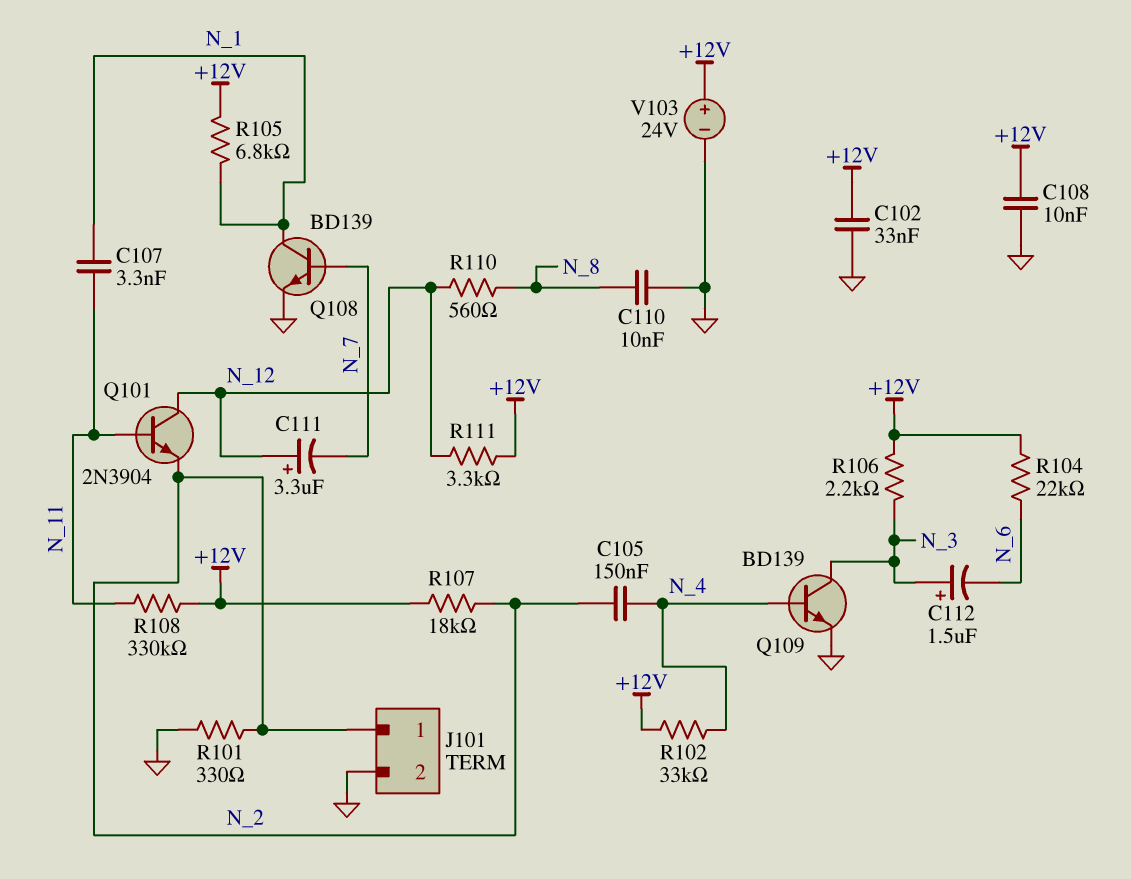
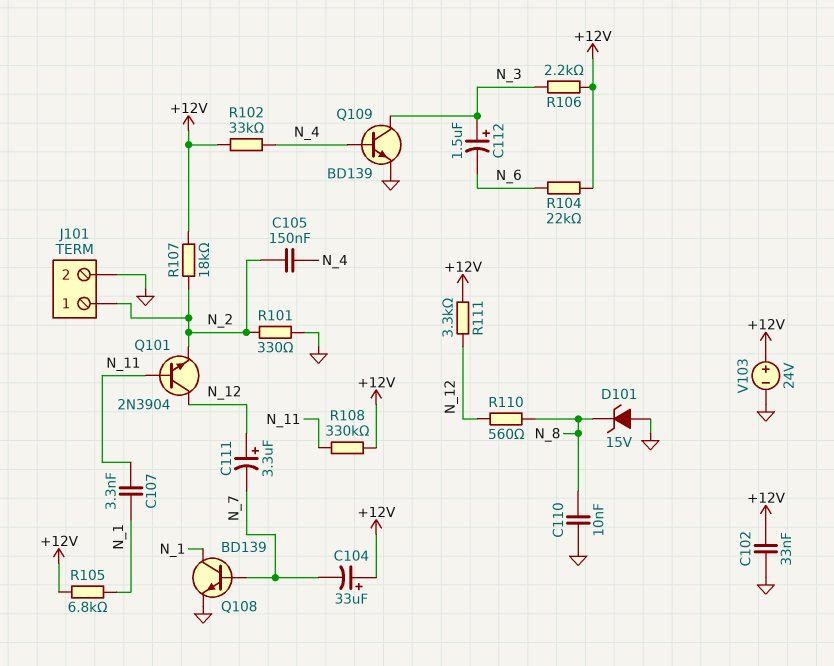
C104: none -> 33uF (plus +12V, minus N_7)
C108: 10nF (+12V, GND) -> none
D101: none -> zener 15V (A GND, K N_8)

